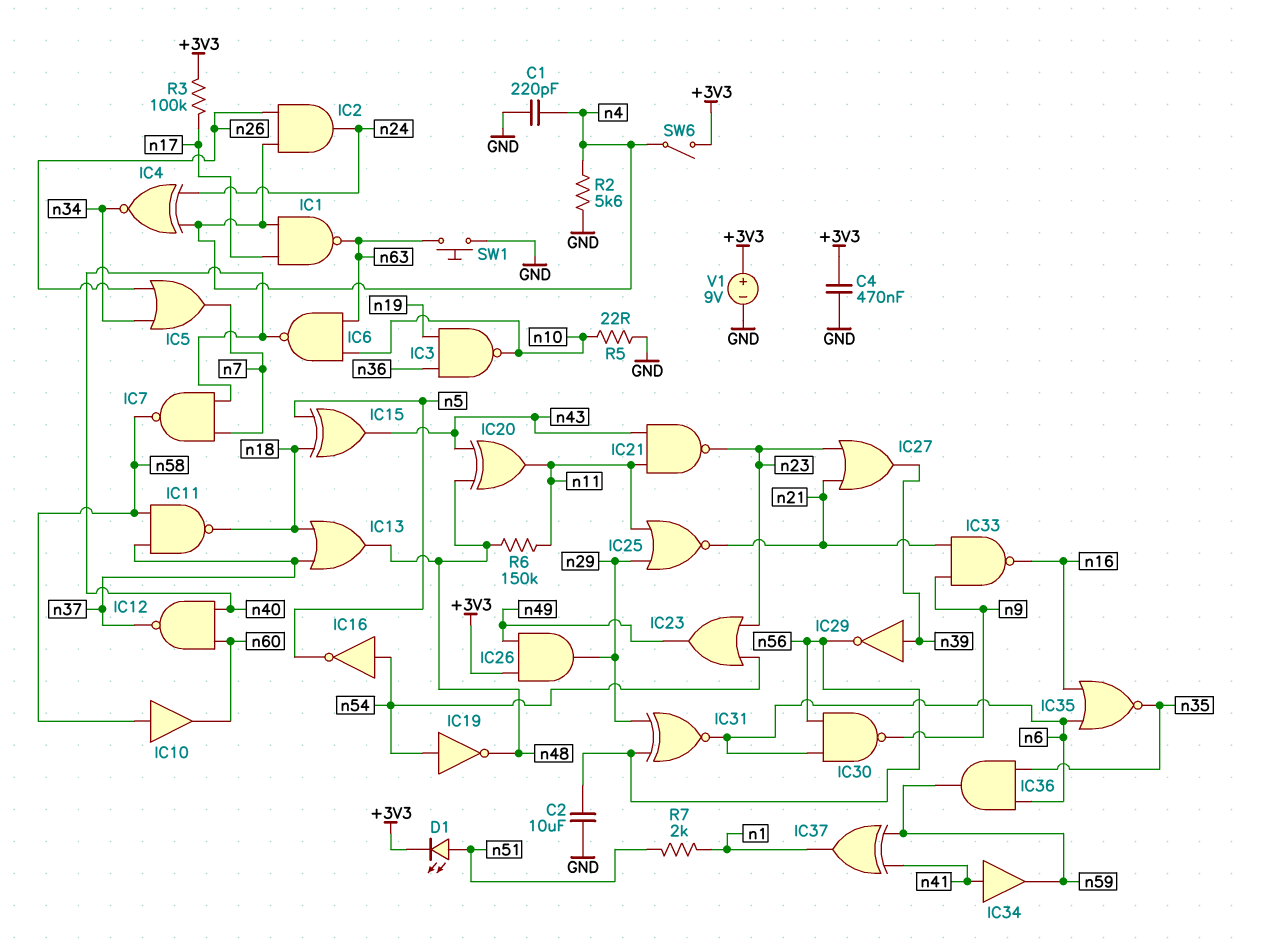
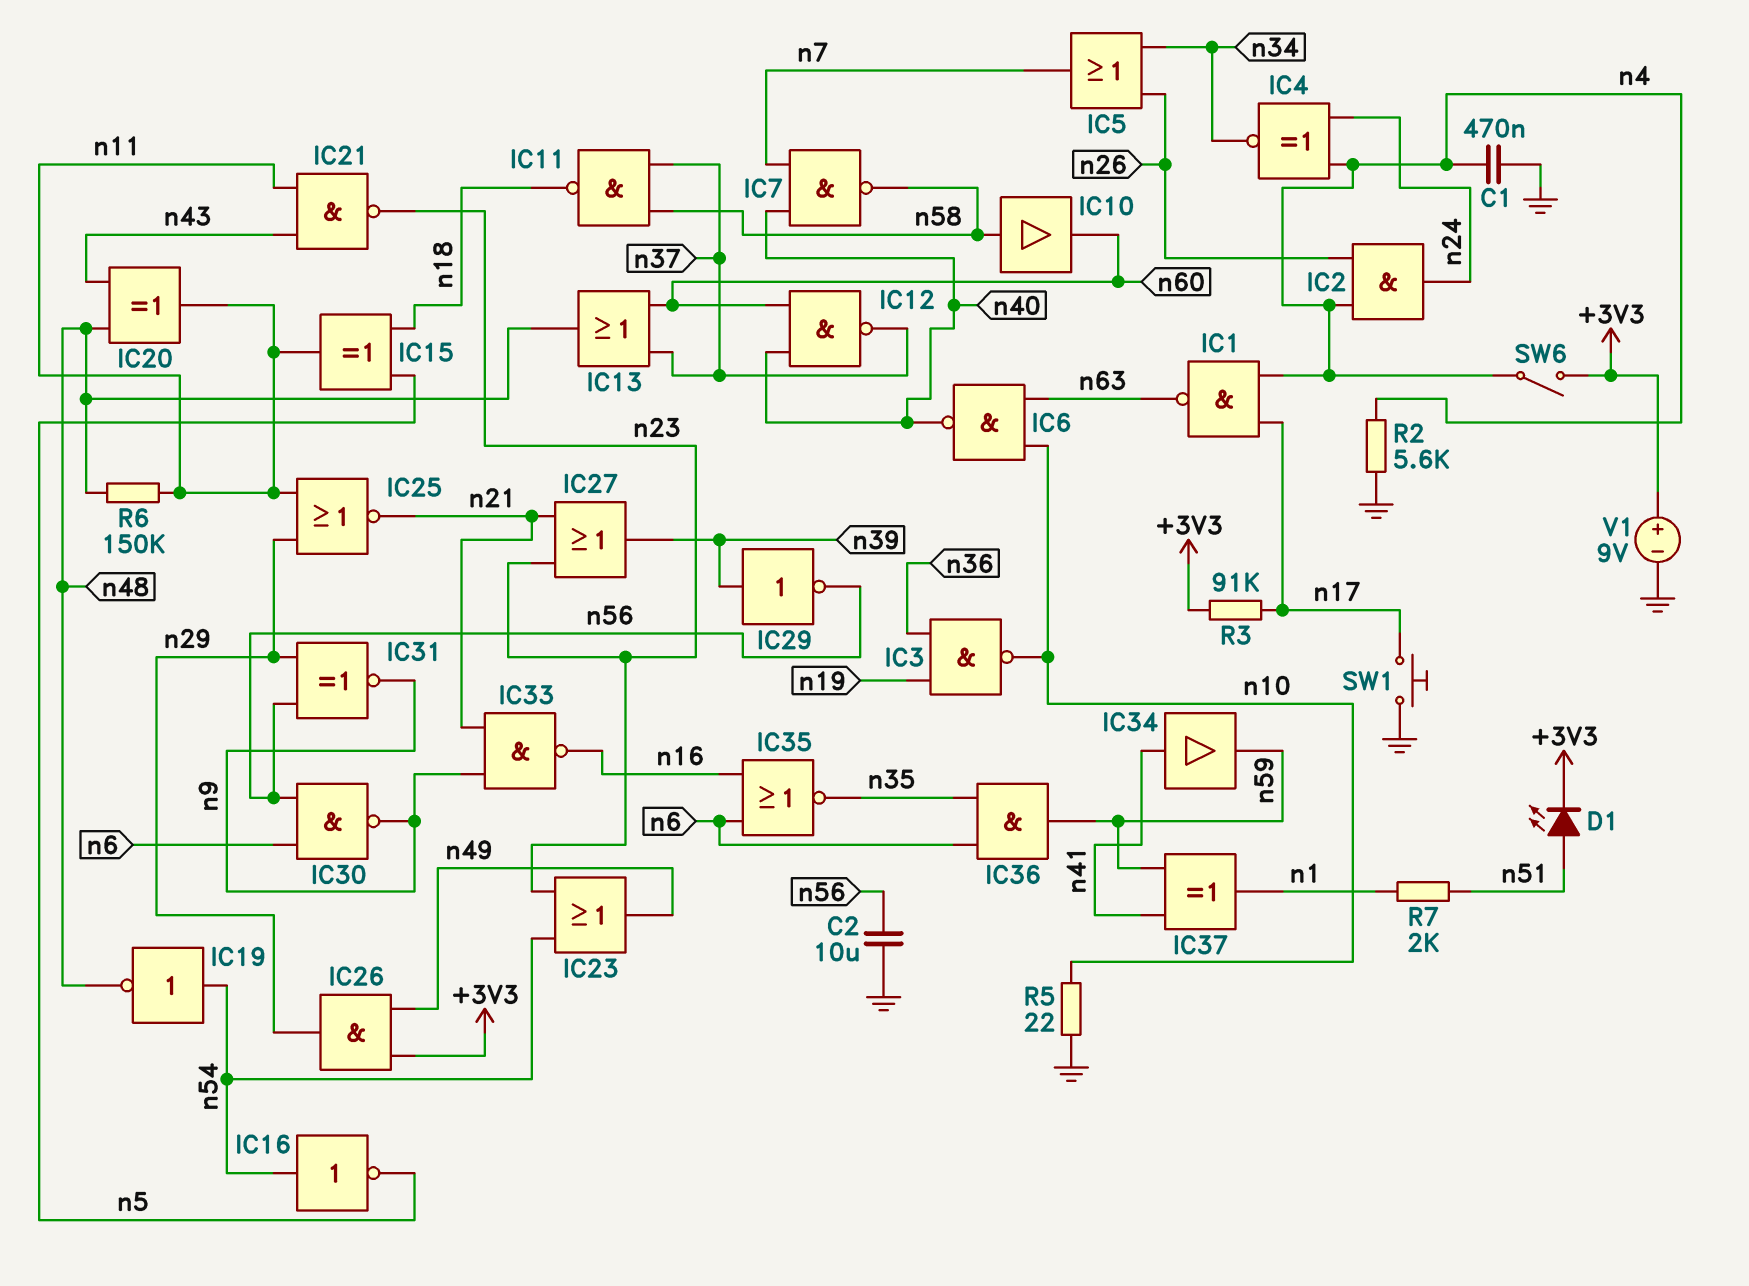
C1: 220pF (GND, n4) -> 470nF (GND, n4)
C4: 470nF (+3V3, GND) -> none
IC13: OR (in n18, in n37, out n48) -> OR (in n37, in n60, out n48)
IC15: XOR (in n5, in n18, out n43) -> XOR (in n5, in n18, out n11)
IC31: XNOR (in n29, in n56, out n6) -> XNOR (in n29, in n56, out n9)
R3: 100k (+3V3, n17) -> 91k (+3V3, n17)
SW1: button (GND, n63) -> button (GND, n17)

